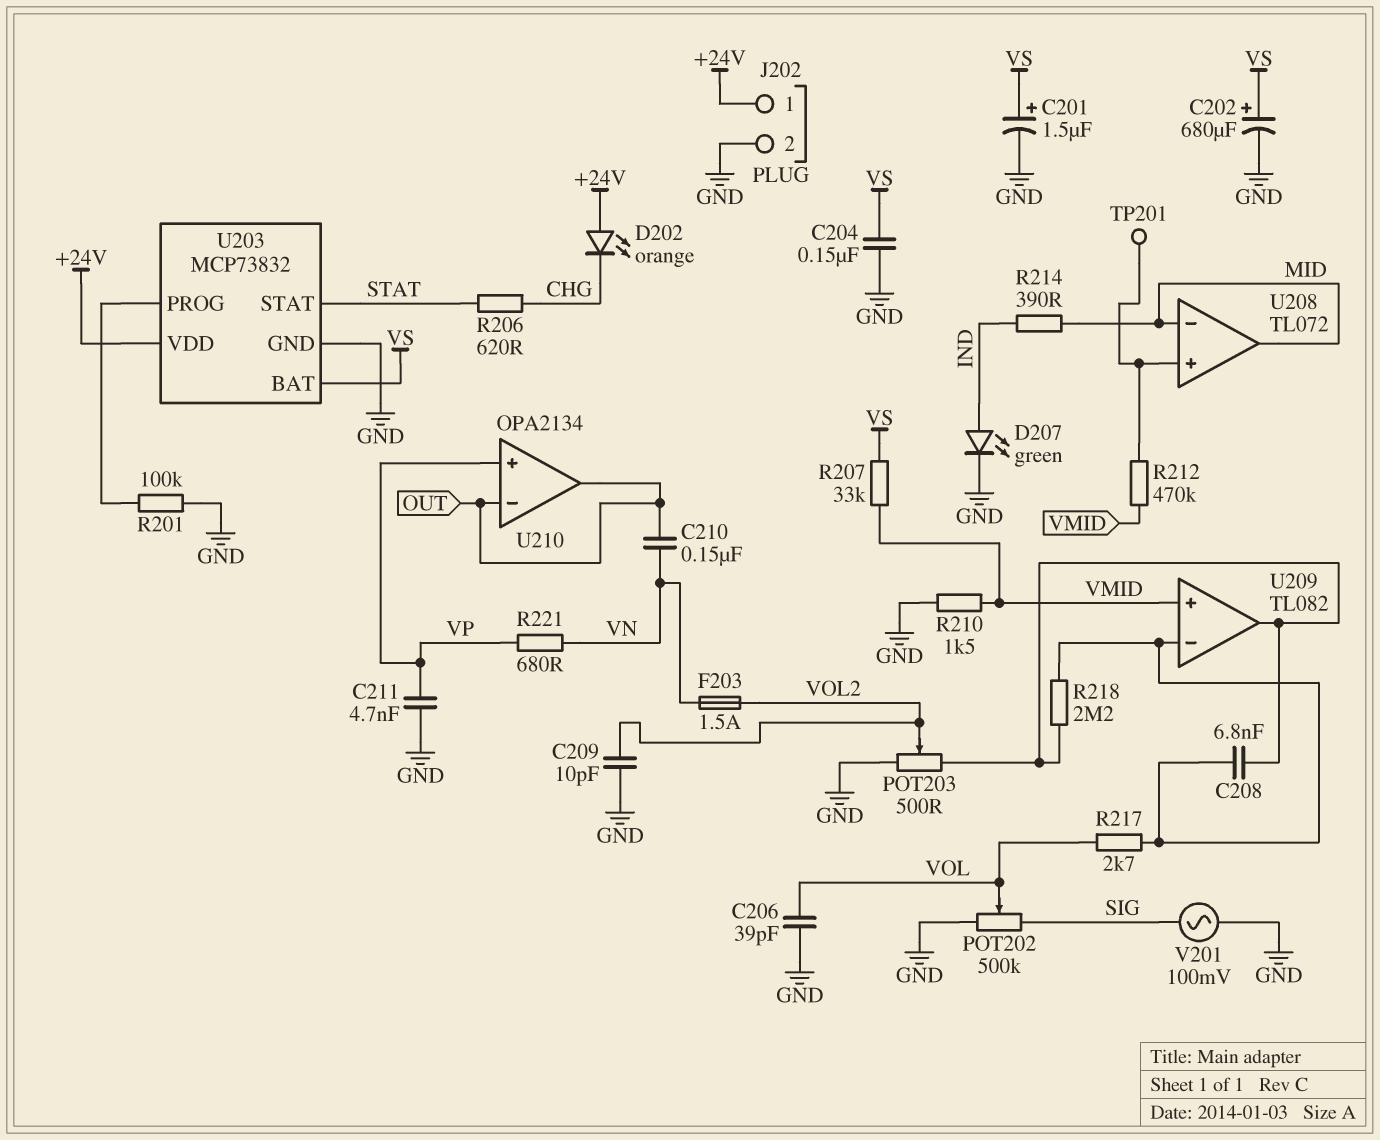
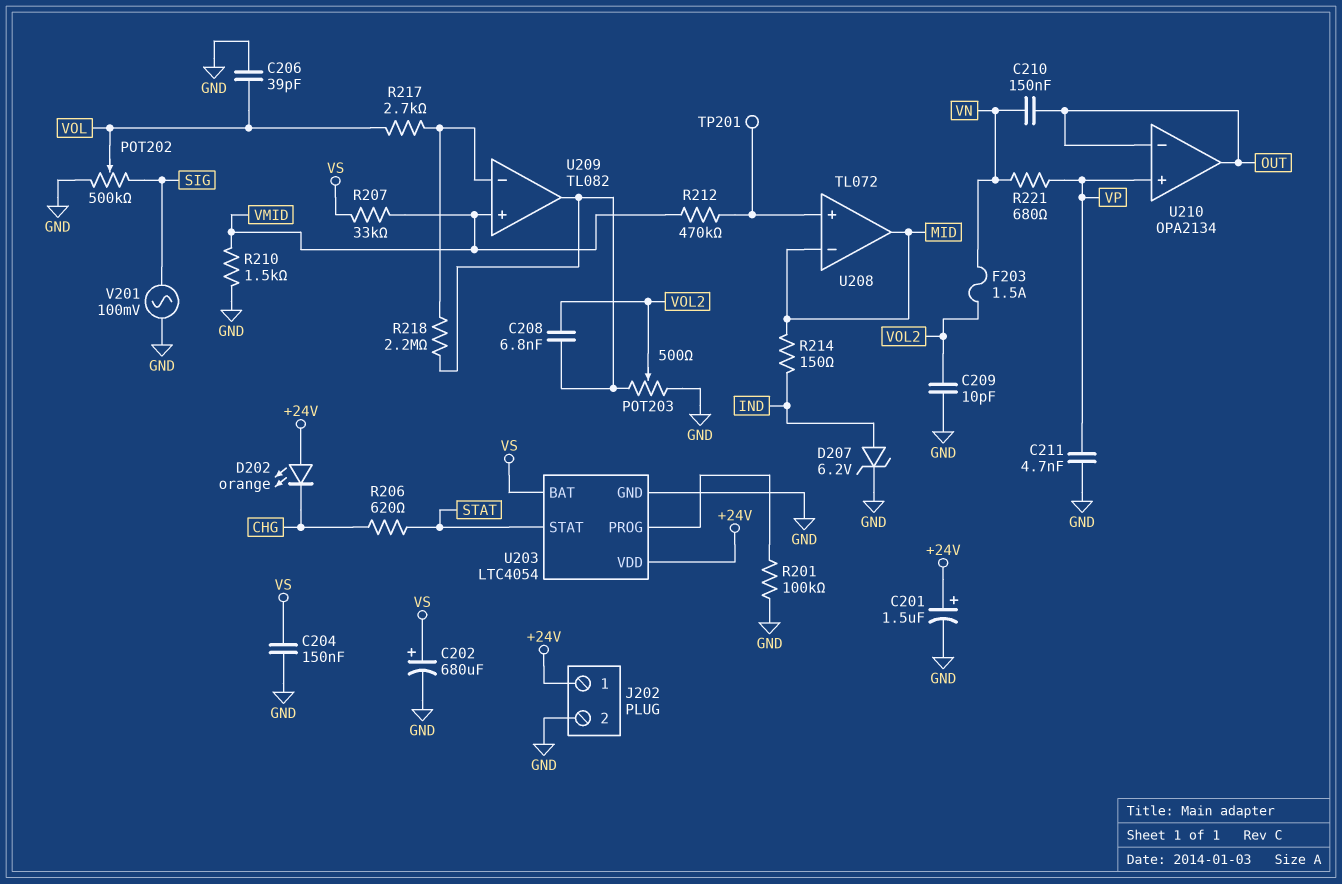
C201: 1.5uF (plus VS, minus GND) -> 1.5uF (plus +24V, minus GND)
C208: 6.8nF (U209/in-, U209/out) -> 6.8nF (U209/out, VOL2)
D207: LED green (A IND, K GND) -> zener 6.2V (A IND, K GND)
R214: 390 (IND, MID) -> 150 (IND, MID)
U203: MCP73832 -> LTC4054

